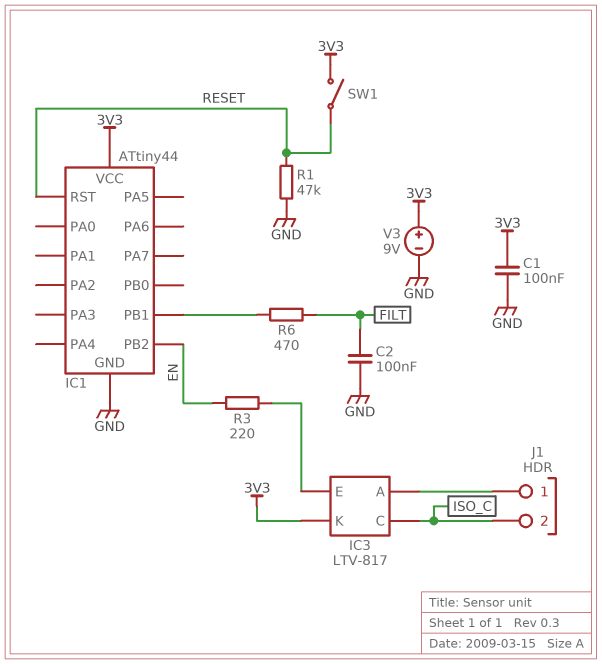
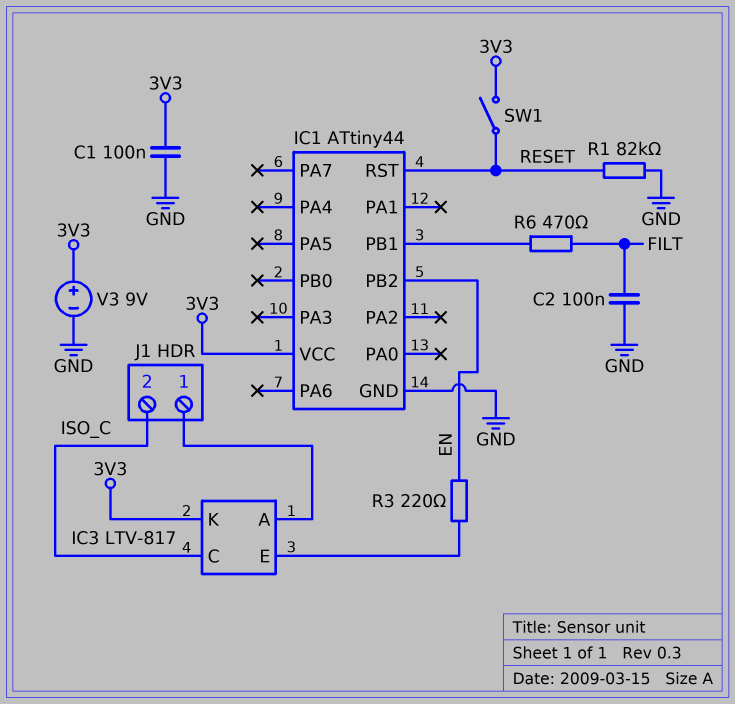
R1: 47k (GND, RESET) -> 82k (GND, RESET)

